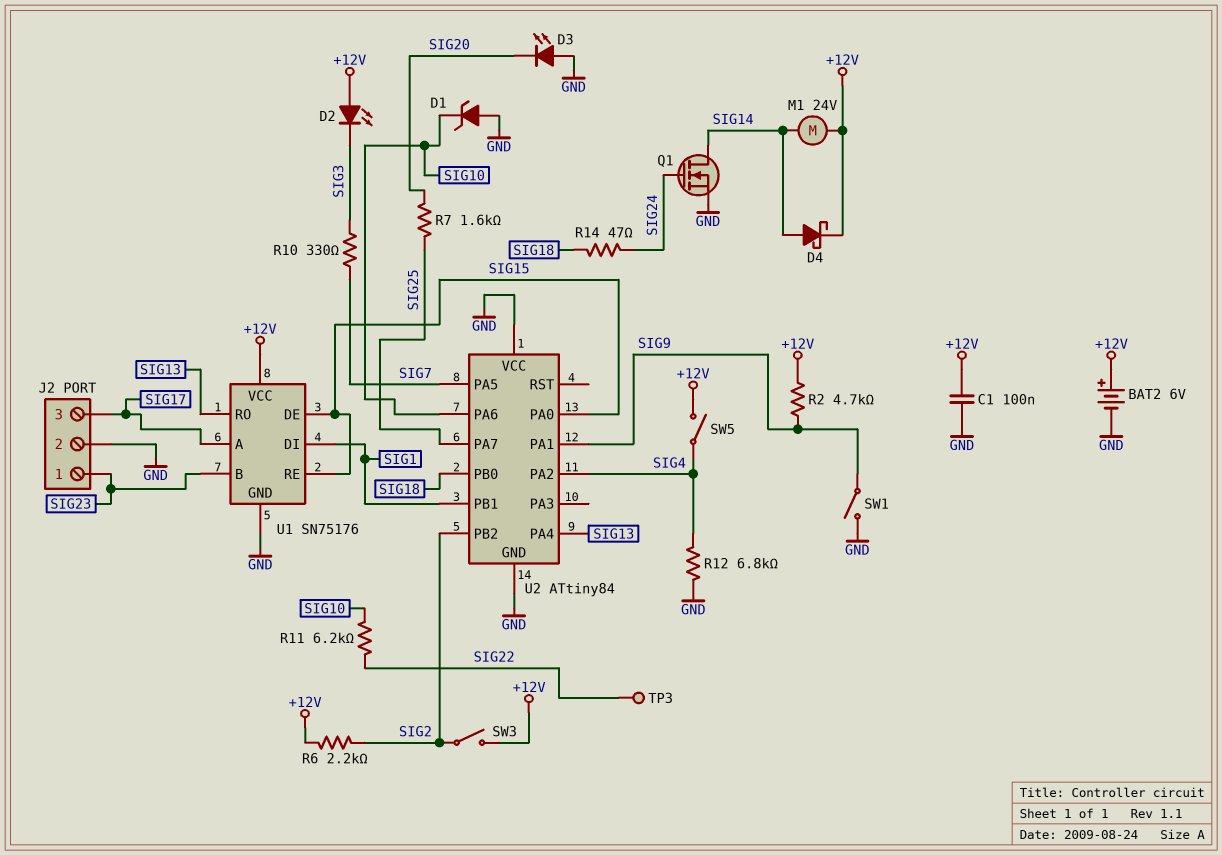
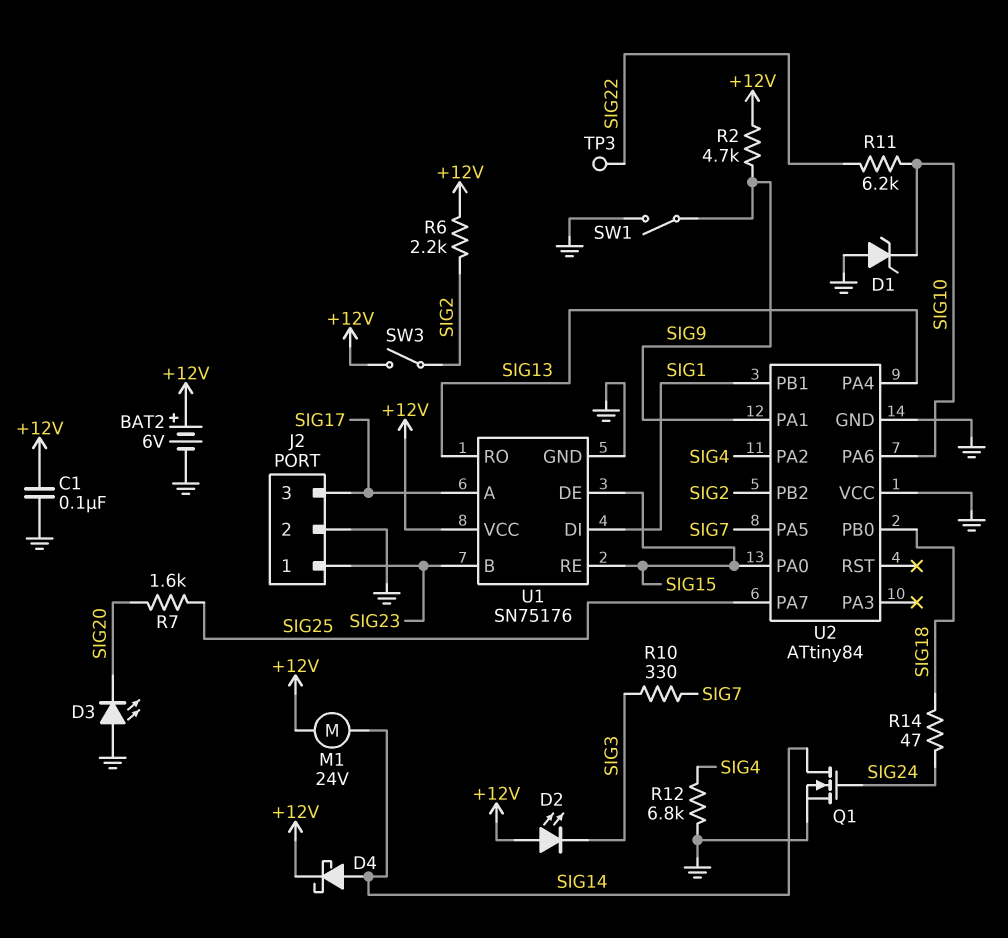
SW5: switch (+12V, SIG4) -> none

